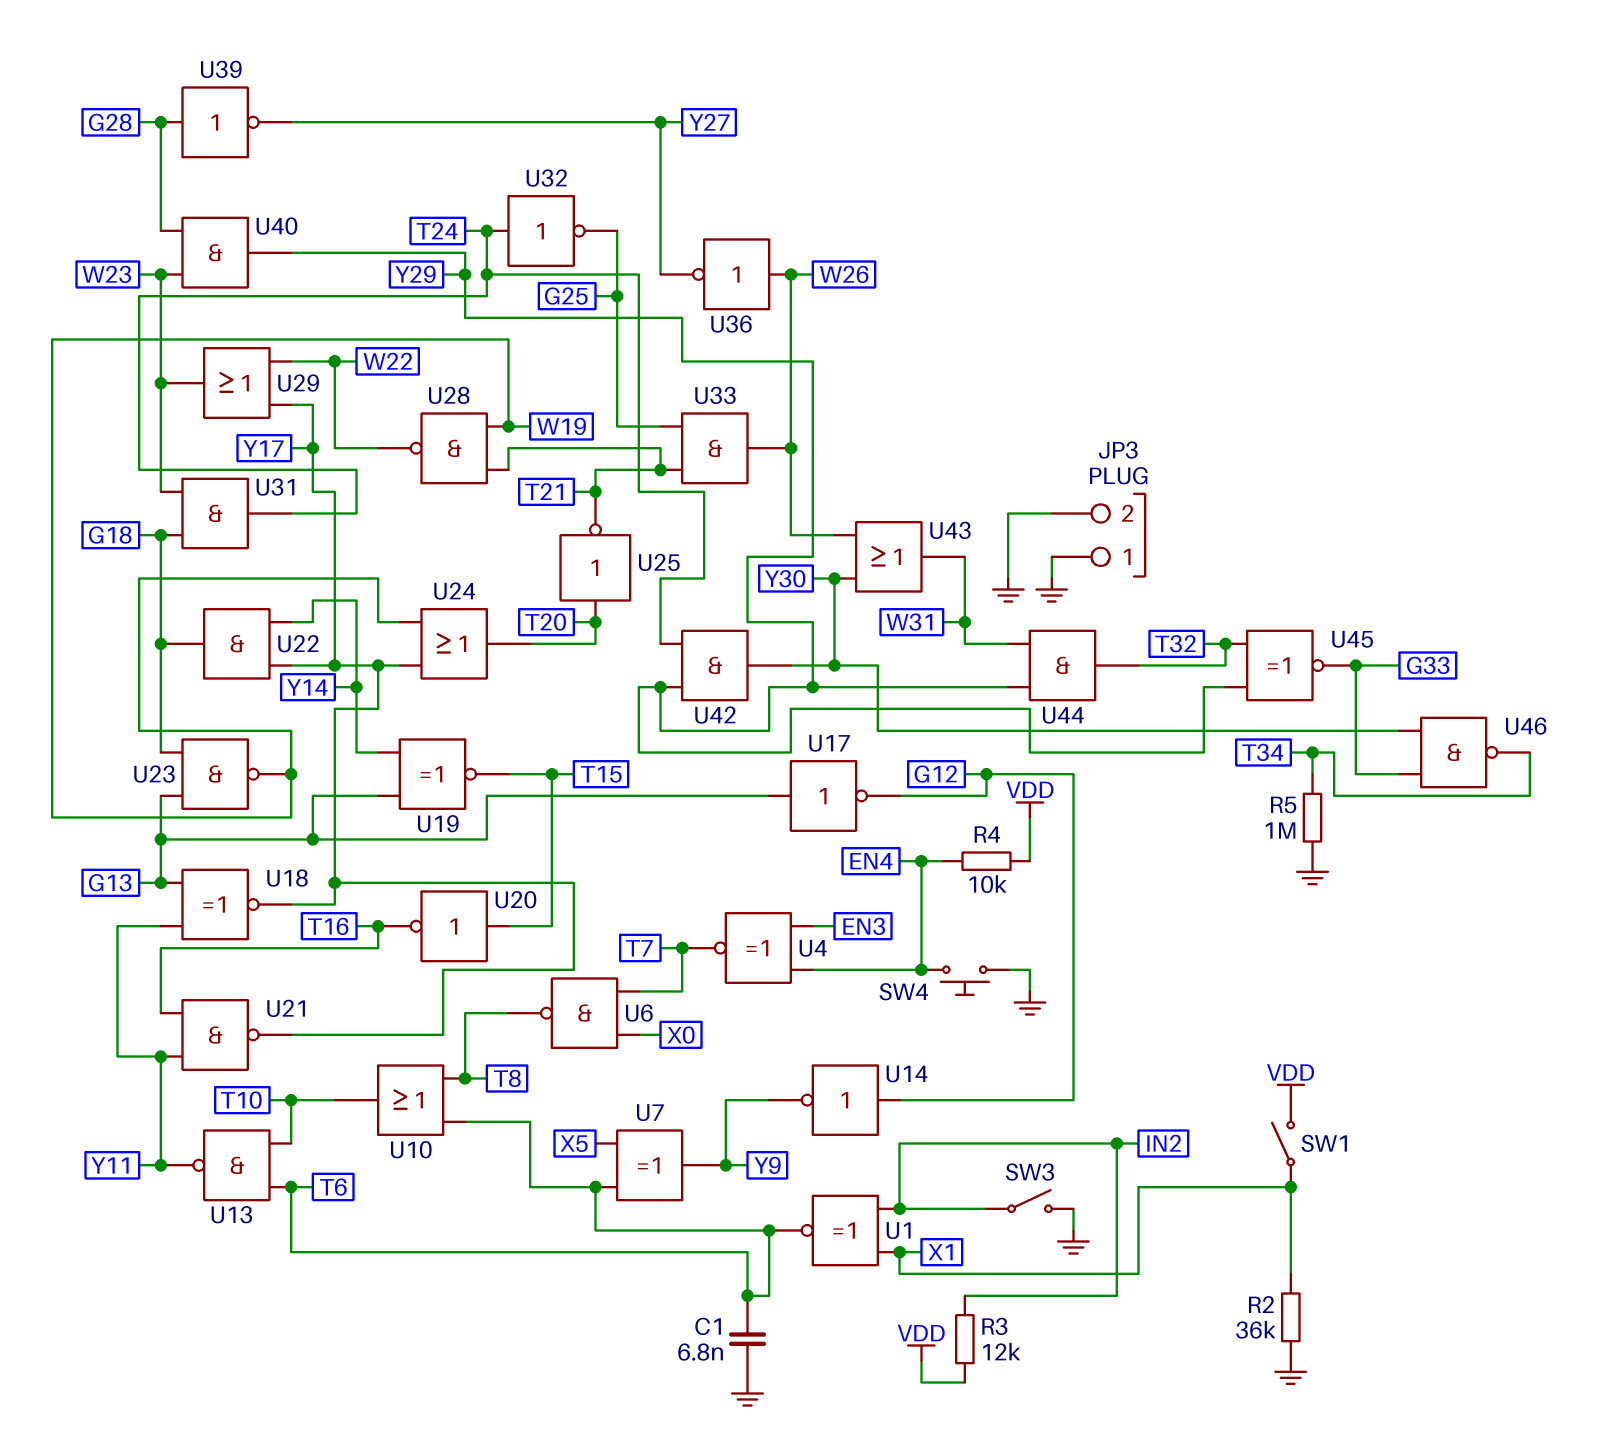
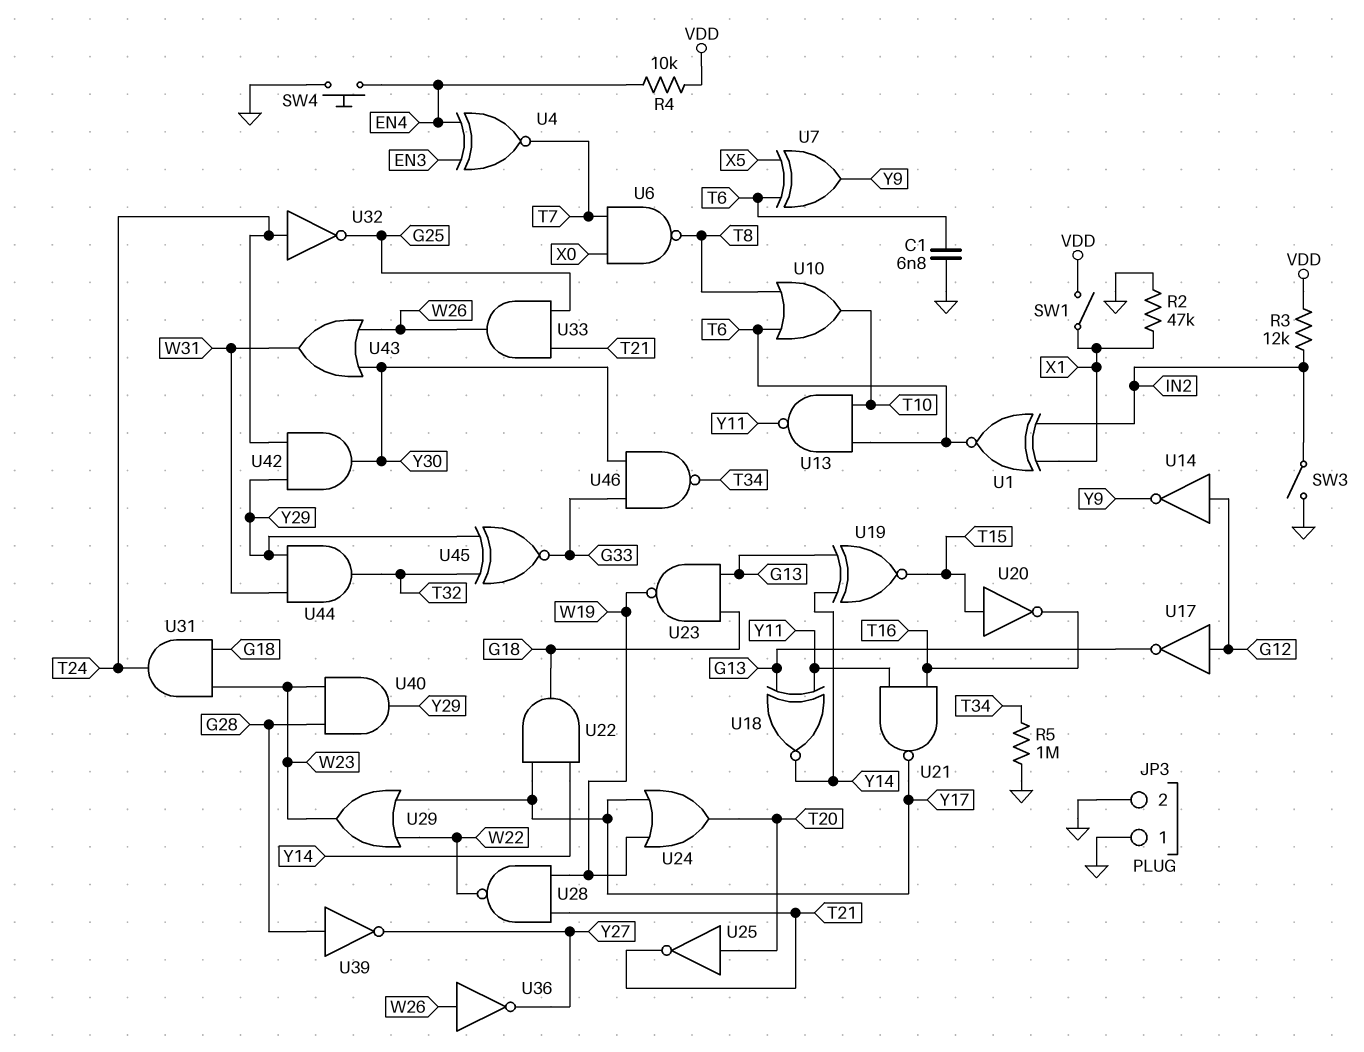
R2: 36k (GND, X1) -> 47k (GND, X1)
U17: NOT (in G13, out G12) -> NOT (in G12, out G13)
U18: XNOR (in G13, in Y11, out Y17) -> XNOR (in G13, in Y11, out Y14)

